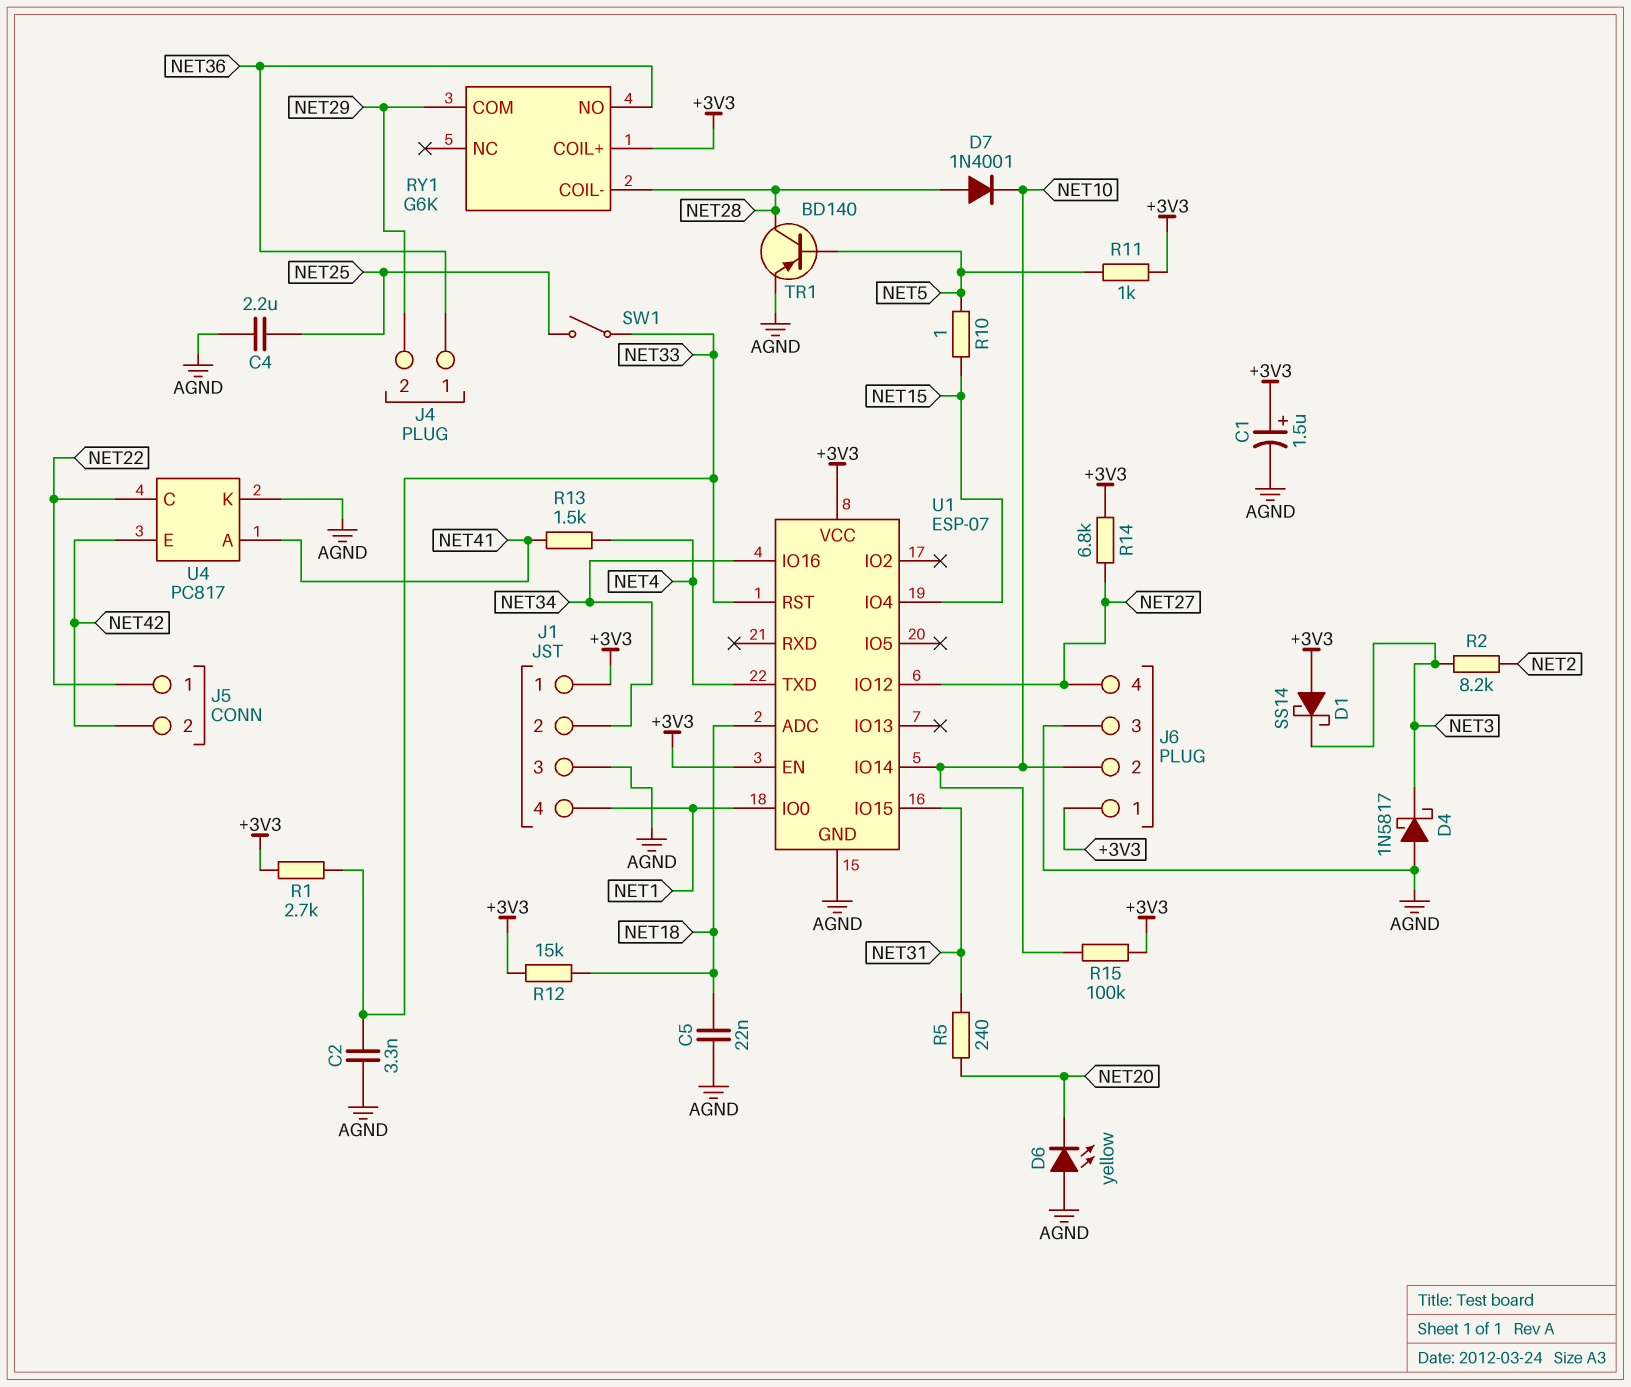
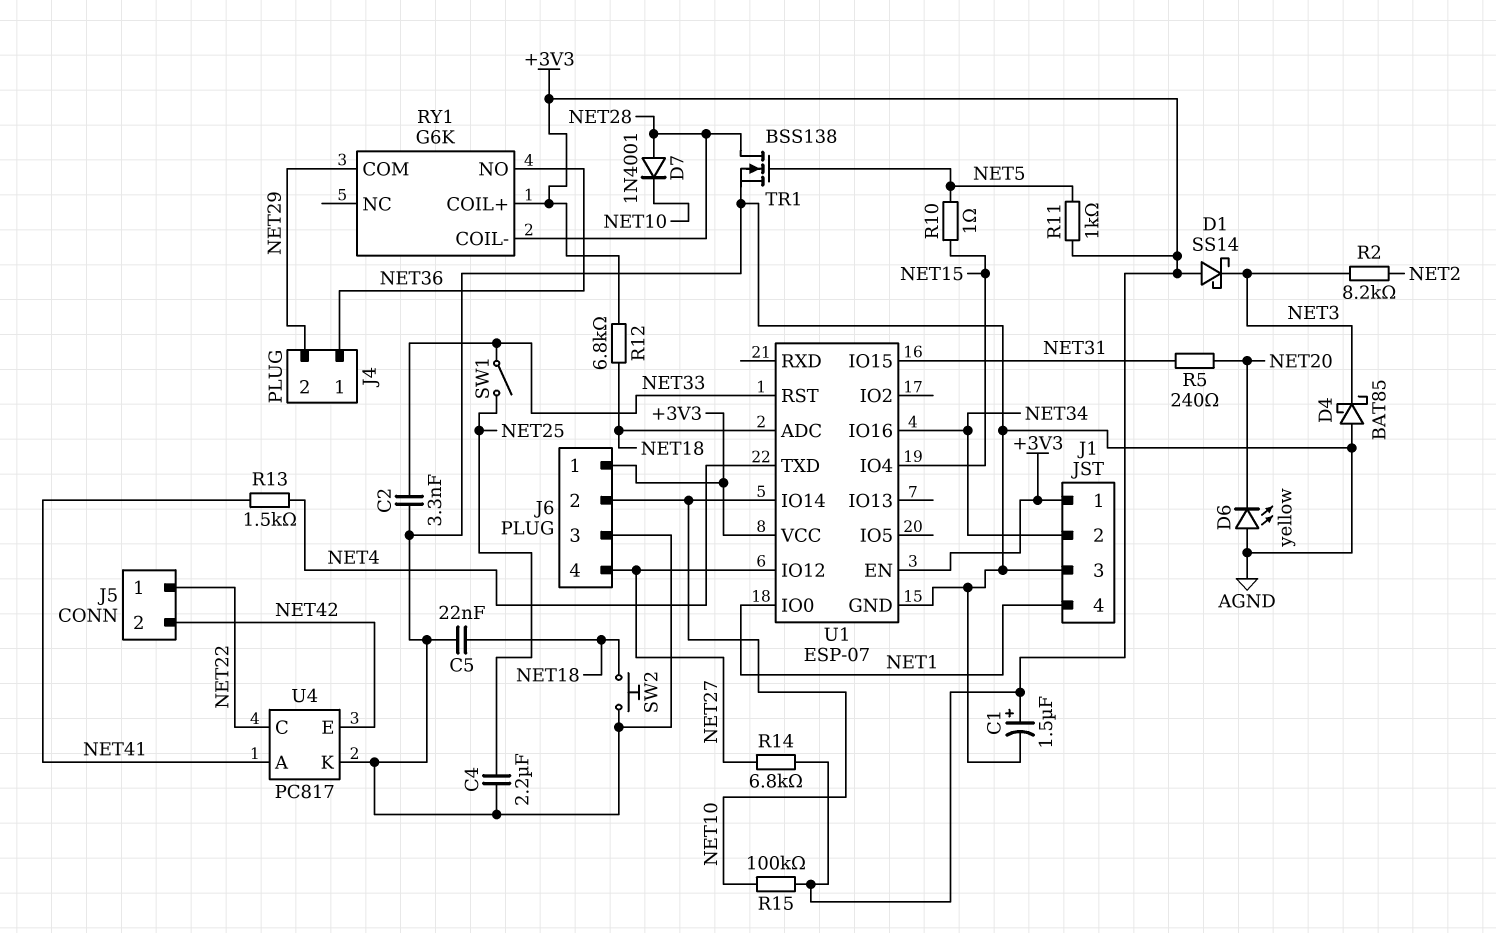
D4: schottky 1N5817 (A AGND, K NET3) -> schottky BAT85 (A AGND, K NET3)
R1: 2.7k (+3V3, NET33) -> none
R12: 15k (+3V3, NET18) -> 6.8k (+3V3, NET18)
SW2: none -> button (AGND, NET18)
TR1: PNP BD140 (B NET5, C NET28, E AGND) -> NMOS BSS138 (G NET5, D NET28, S AGND)

